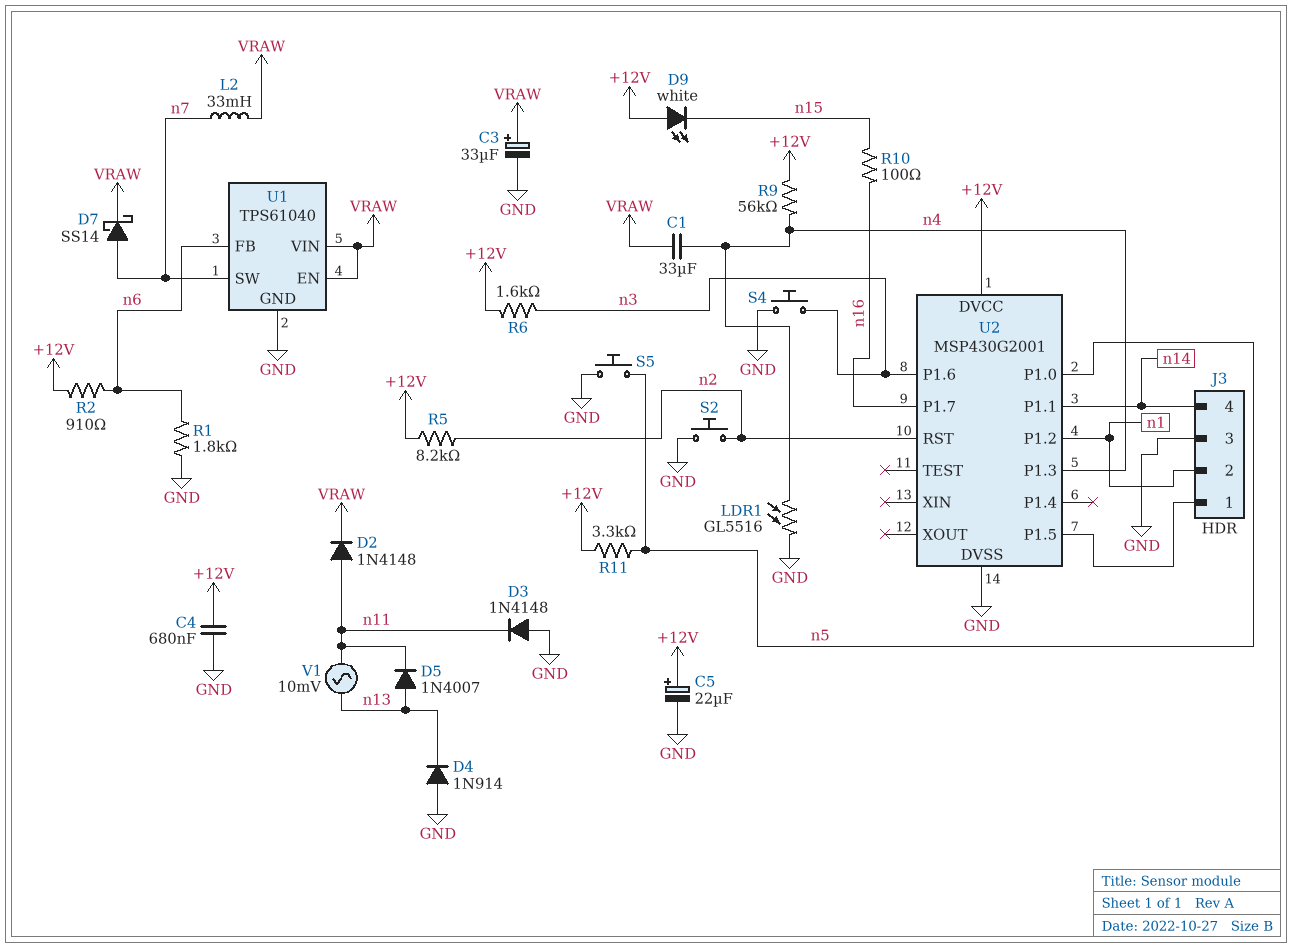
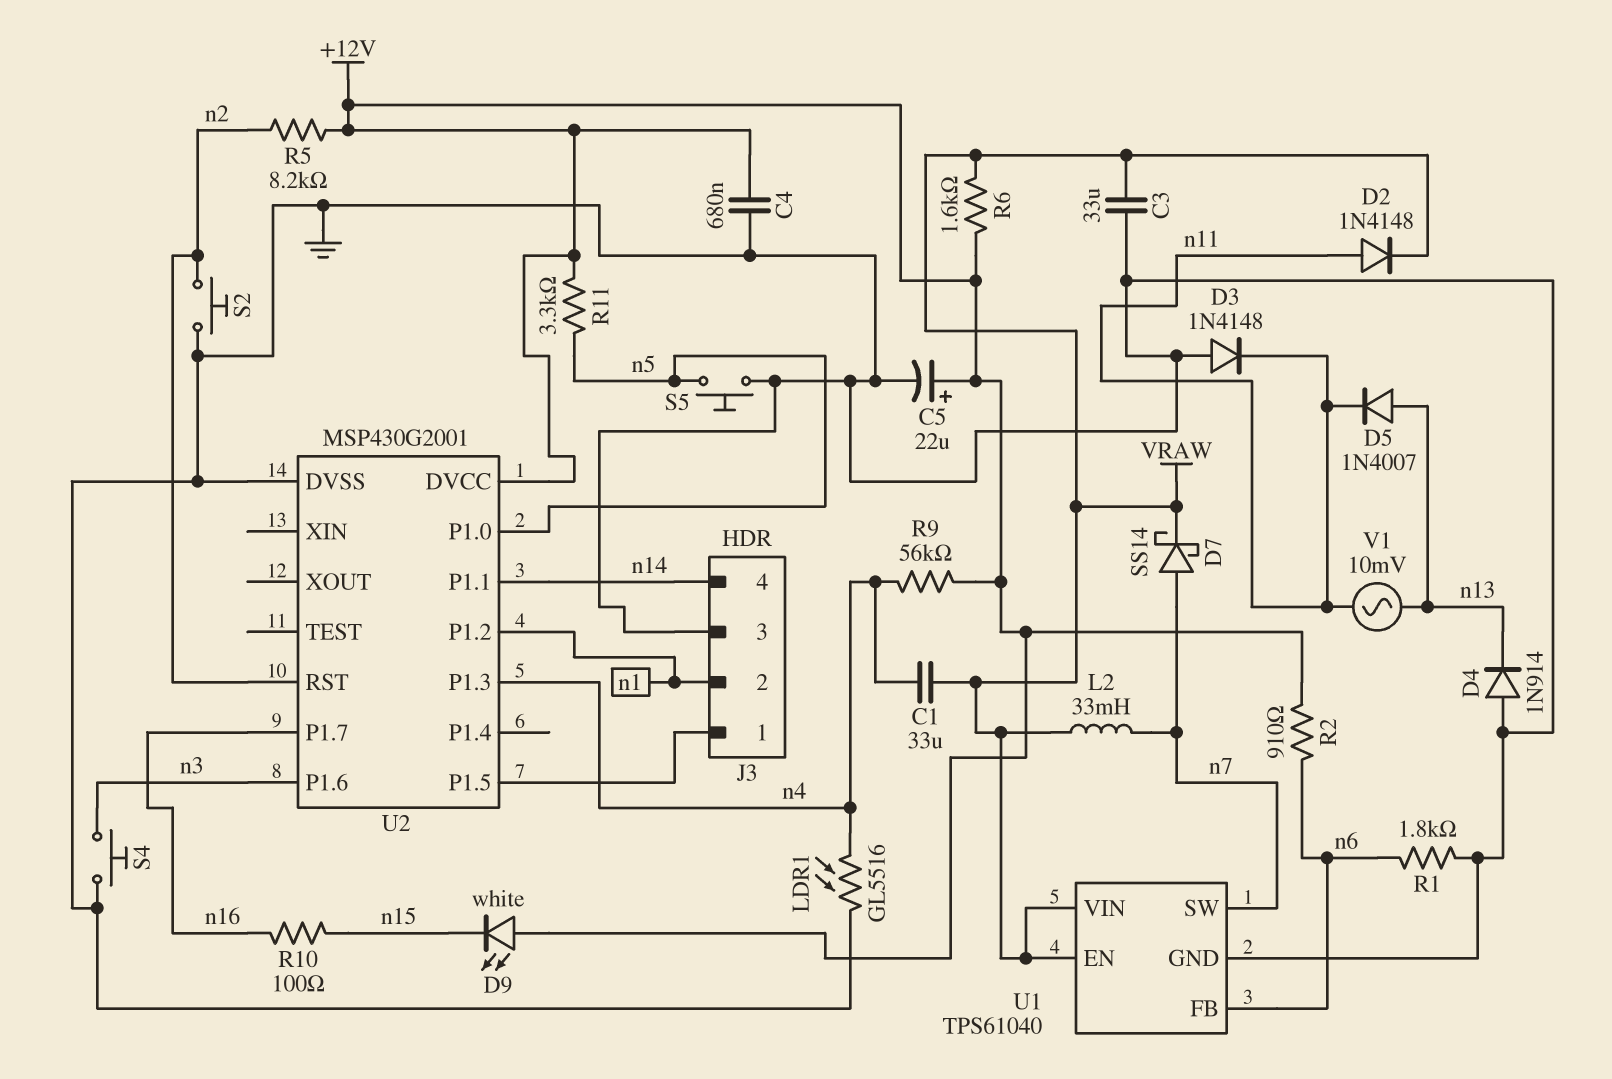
C3: 33uF (plus VRAW, minus GND) -> 33uF (GND, VRAW)
R6: 1.6k (+12V, n3) -> 1.6k (+12V, VRAW)

